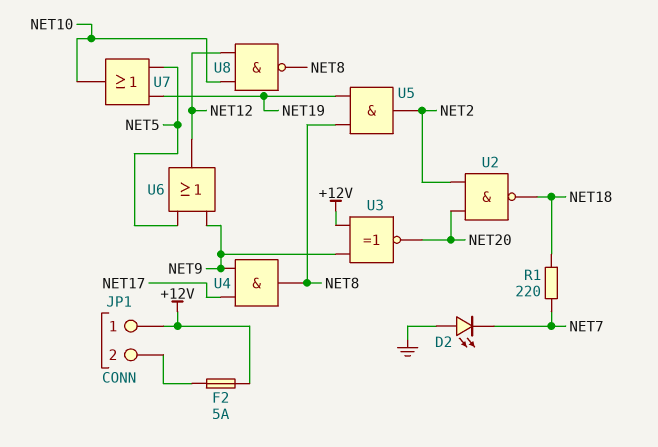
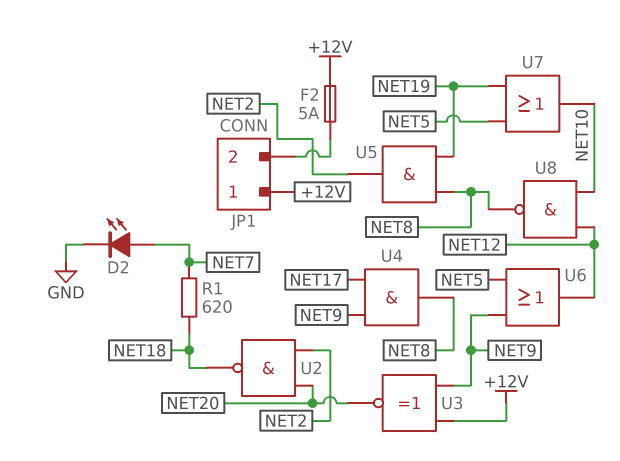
D2: LED (A GND, K NET7) -> LED (A NET7, K GND)
R1: 220 (NET7, NET18) -> 620 (NET7, NET18)

